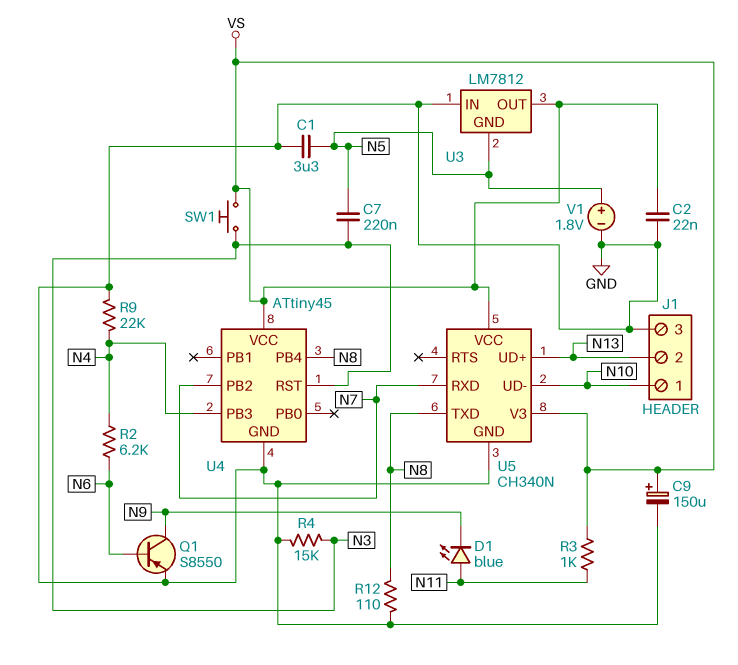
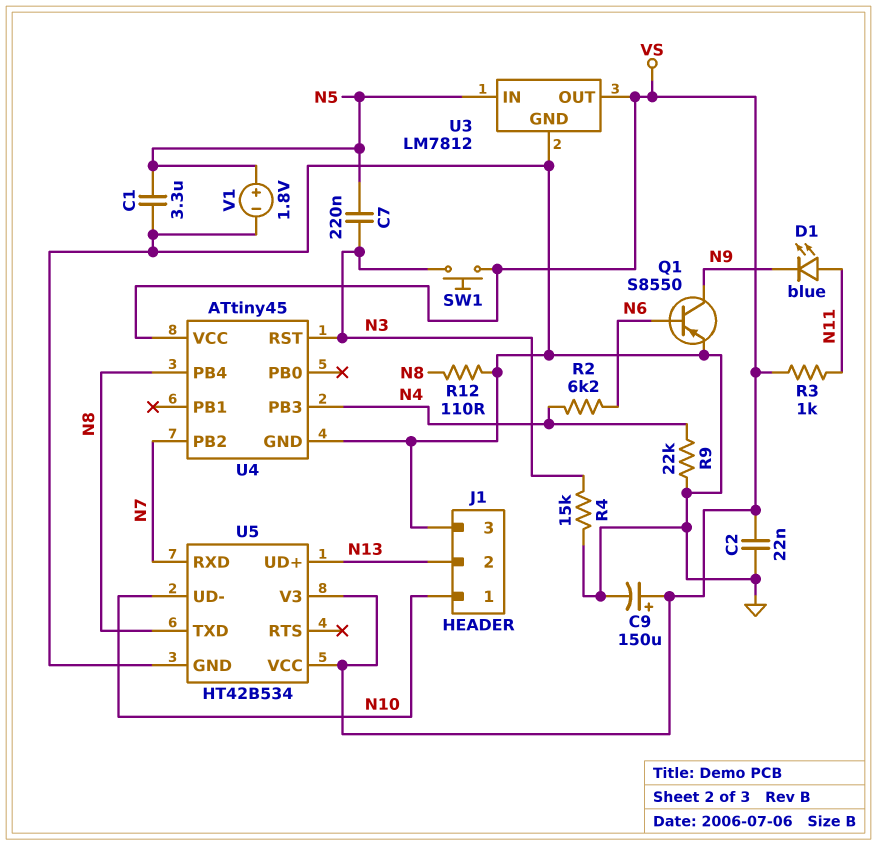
U3 pin GND: N5 -> GND
U3 pin IN: GND -> N5
U5: CH340N -> HT42B534

